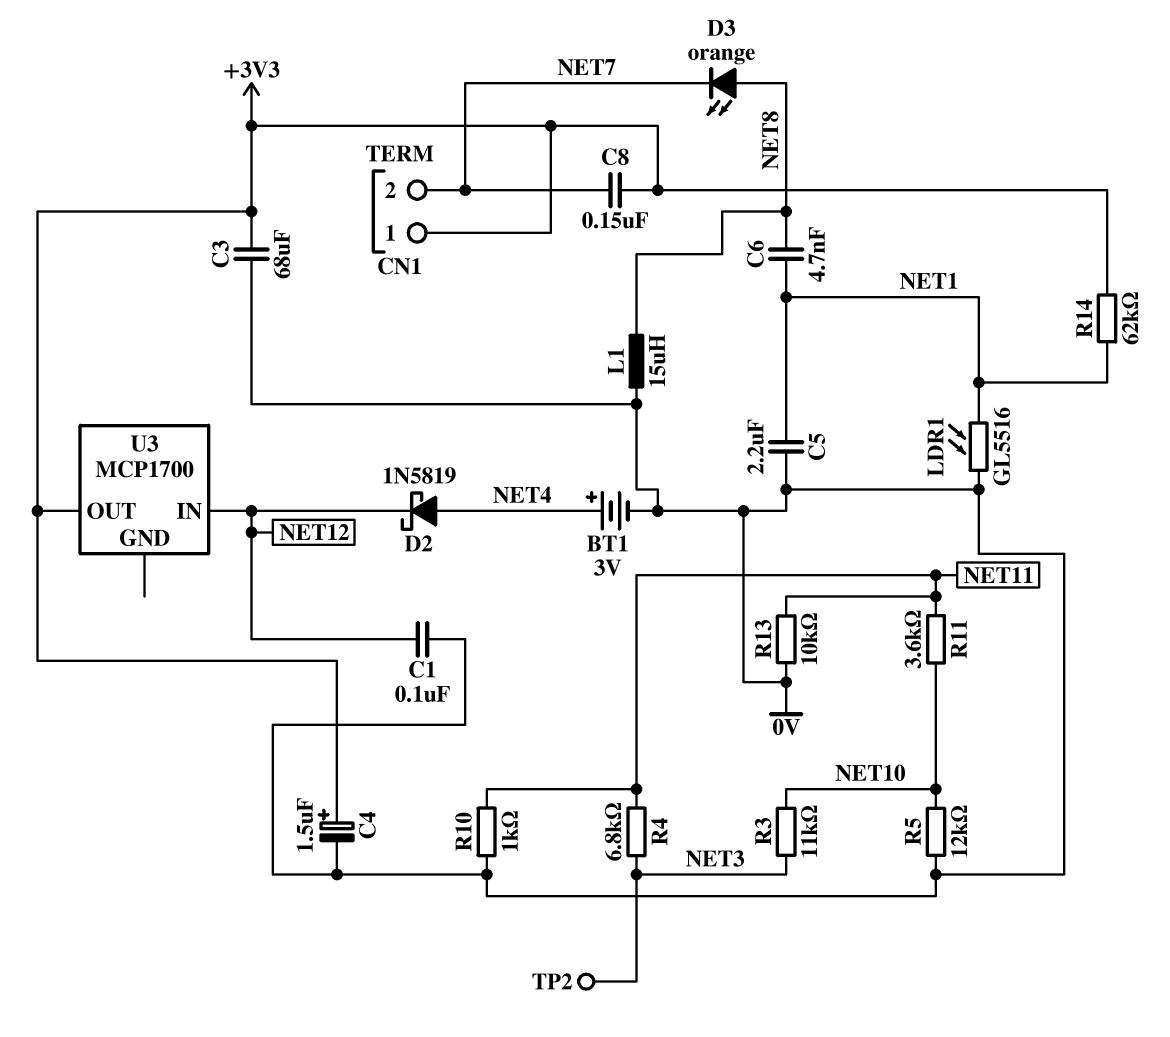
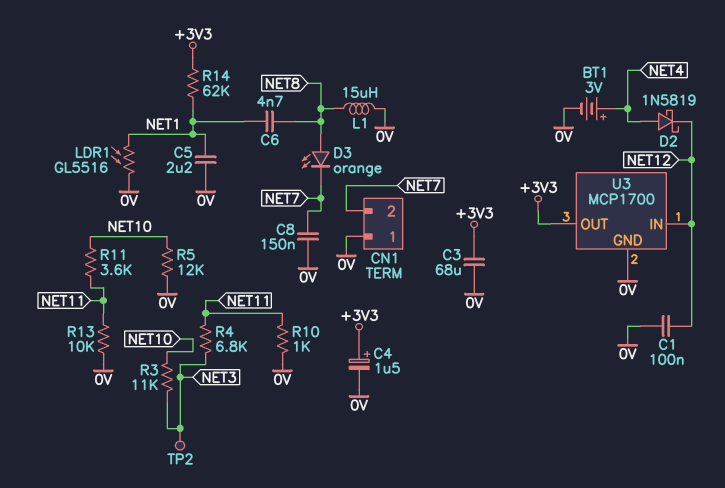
C8: 150nF (+3V3, NET7) -> 150nF (0V, NET7)
CN1 pin 1: +3V3 -> 0V
U3 pin GND: none -> 0V

